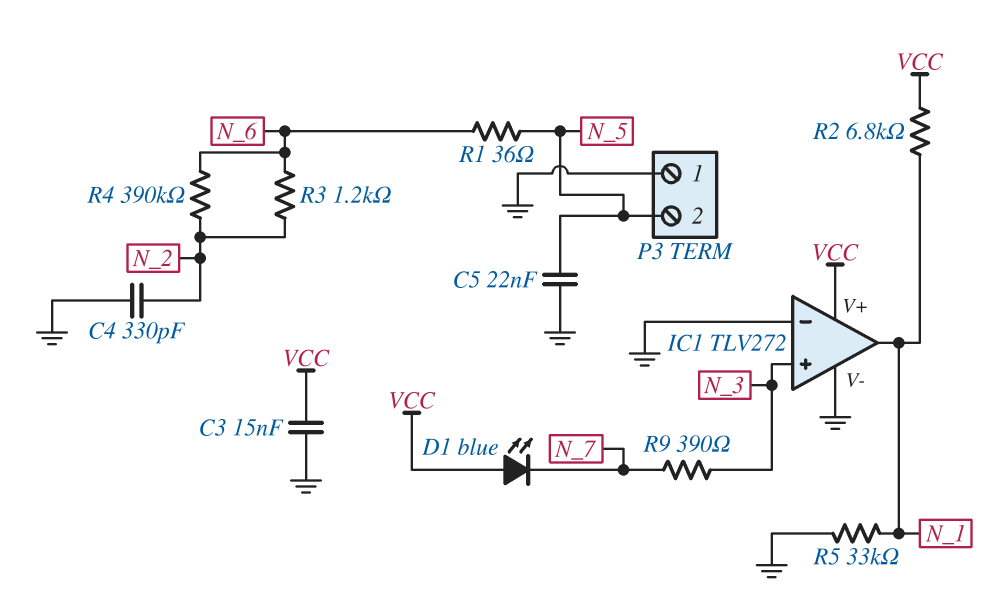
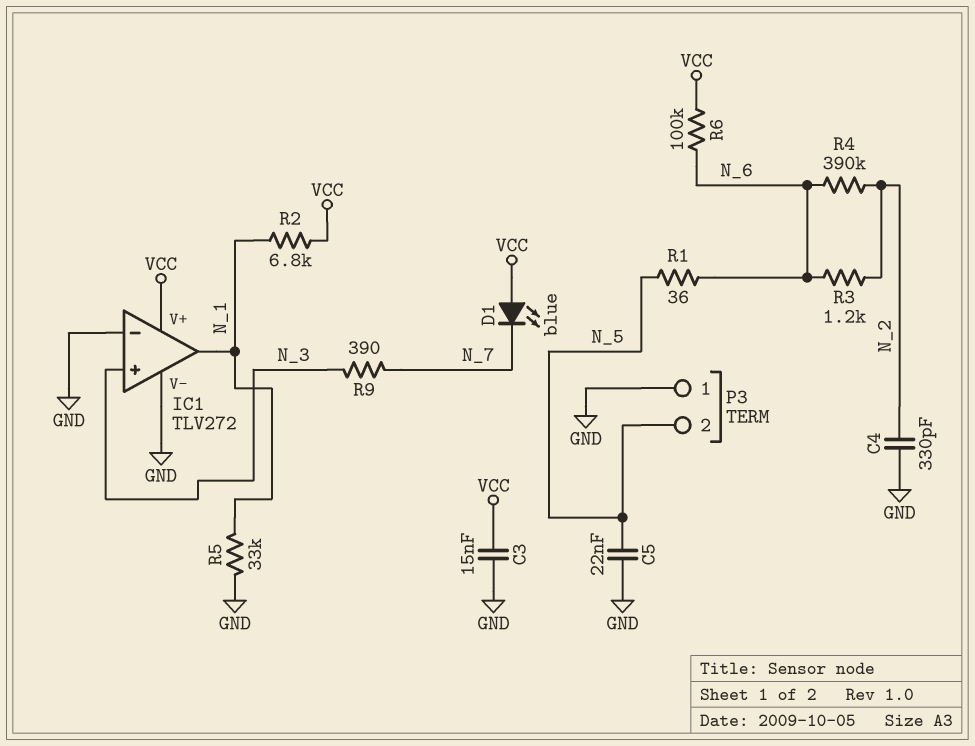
R6: none -> 100k (N_6, VCC)

